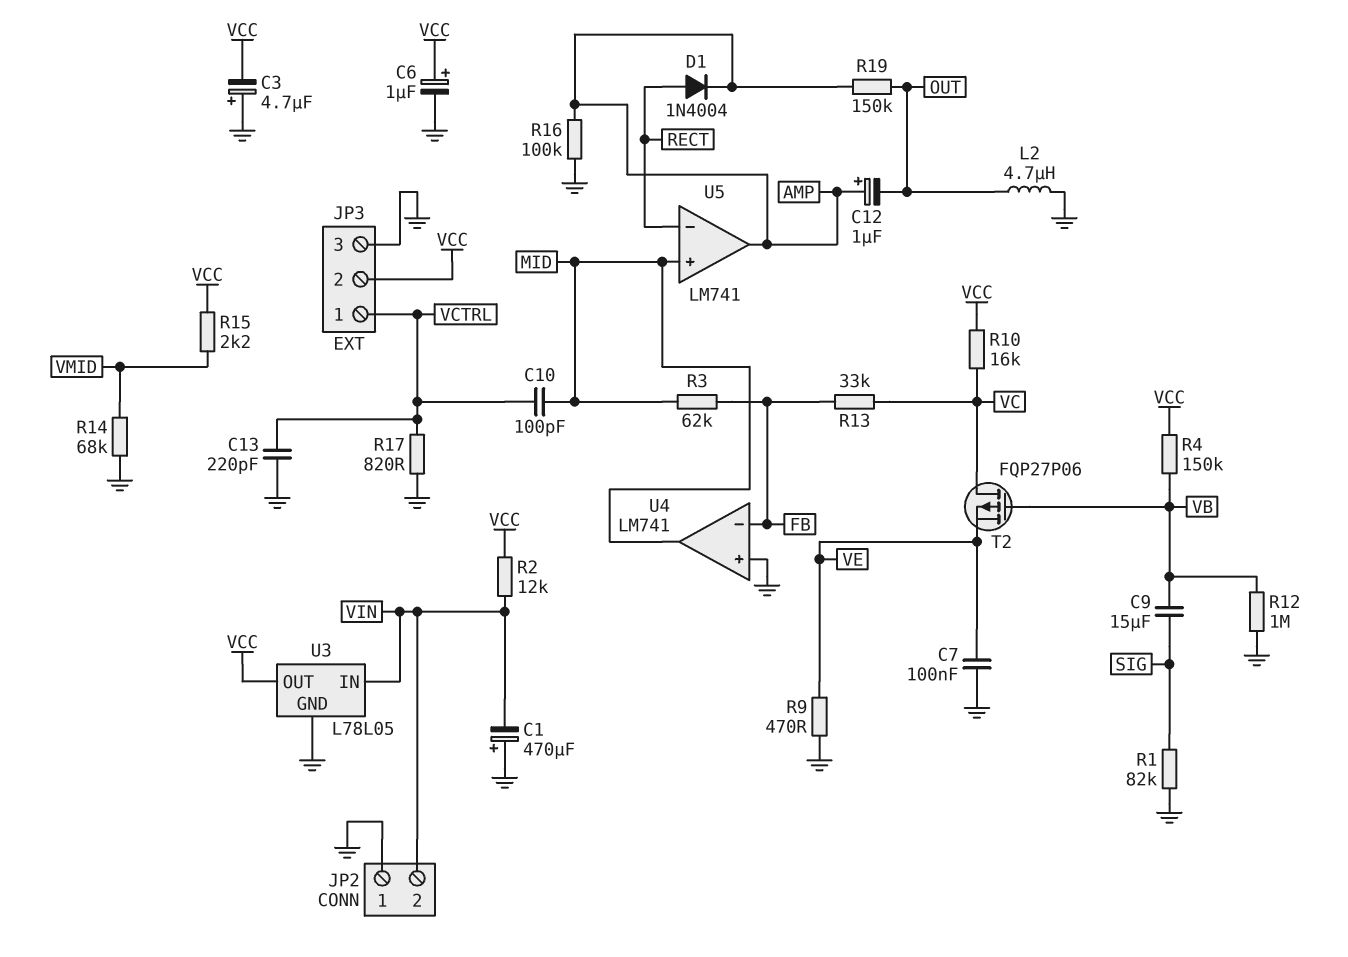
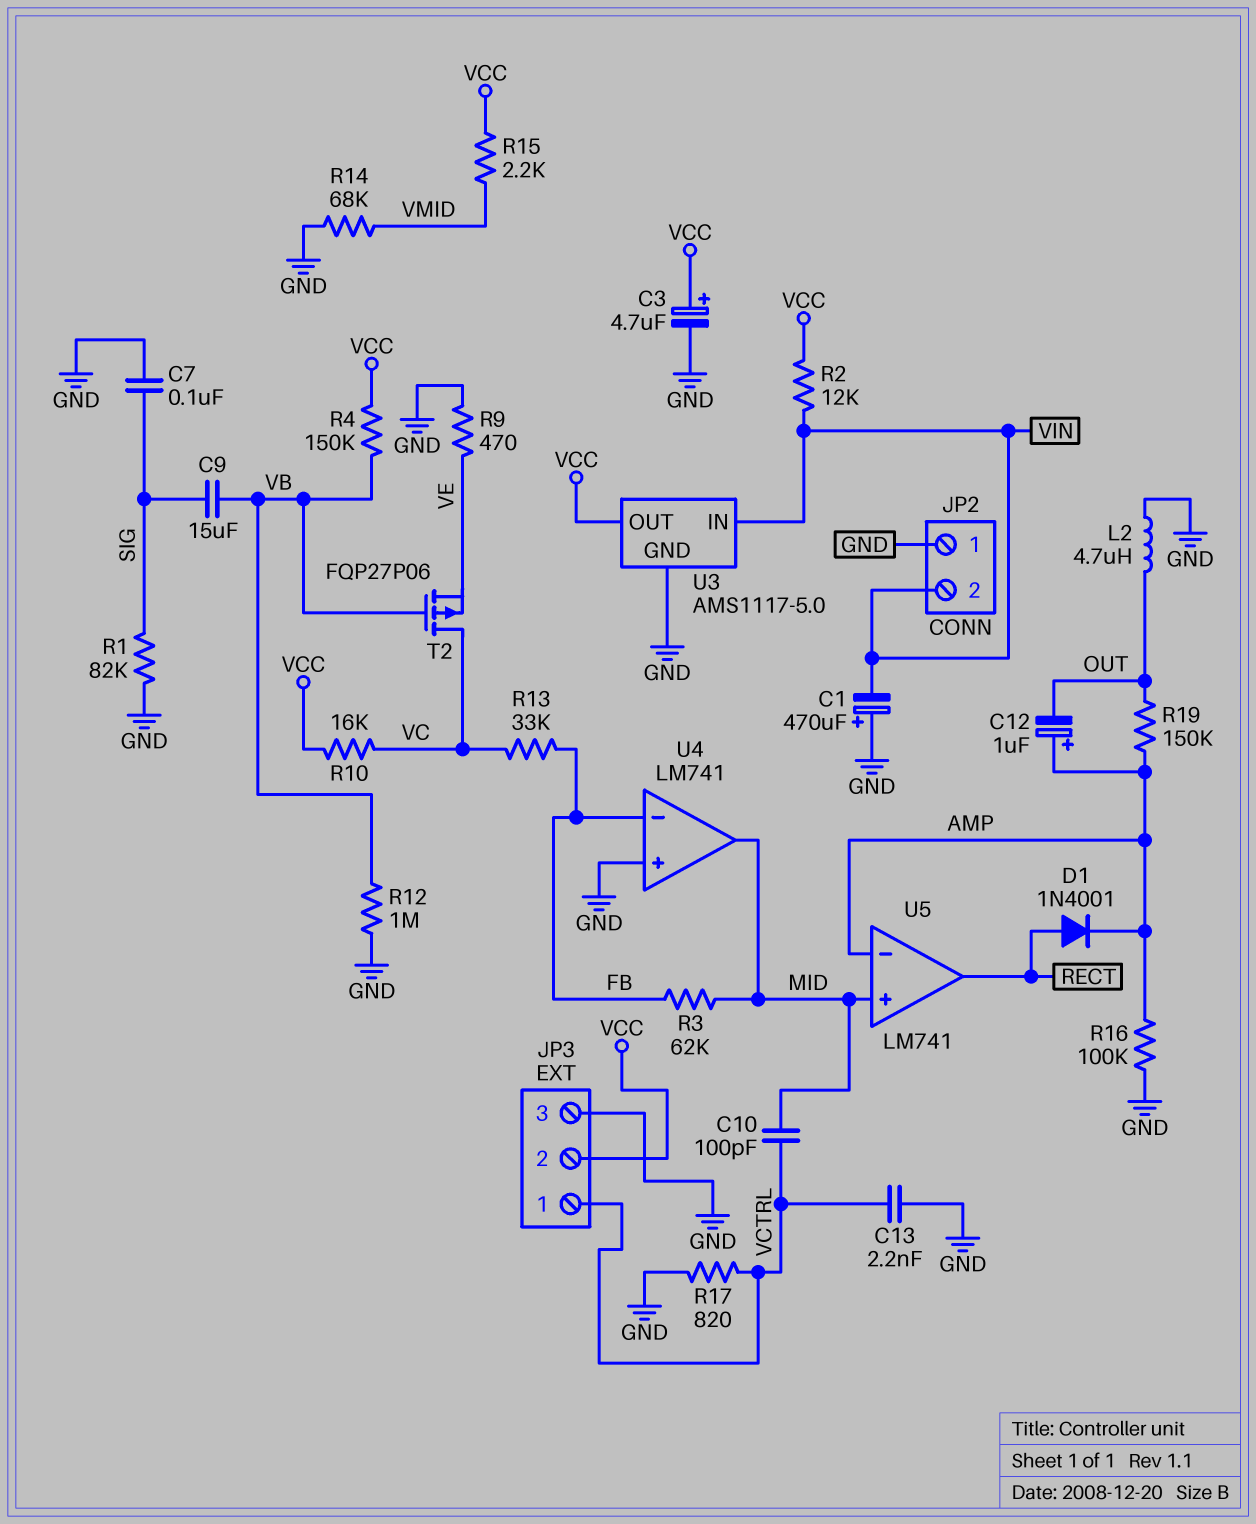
C3: 4.7uF (plus GND, minus VCC) -> 4.7uF (plus VCC, minus GND)
C6: 1uF (plus VCC, minus GND) -> none
C7: 100nF (GND, VE) -> 100nF (GND, SIG)
C13: 220pF (GND, VCTRL) -> 2.2nF (GND, VCTRL)
D1: diode 1N4004 (A RECT, K AMP) -> diode 1N4001 (A RECT, K AMP)
U3: L78L05 -> AMS1117-5.0
U5 pin in-: RECT -> AMP
U5 pin out: AMP -> RECT

